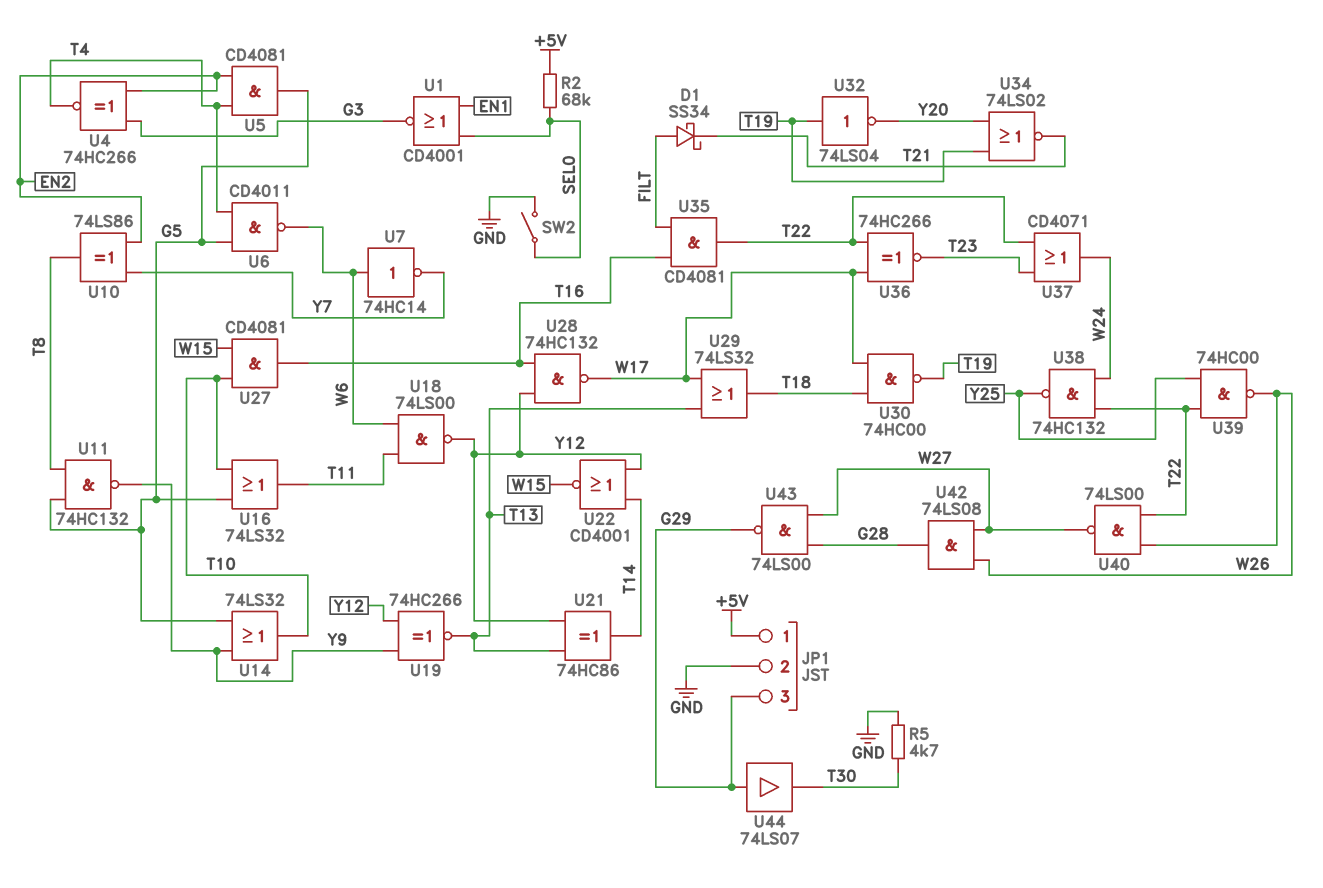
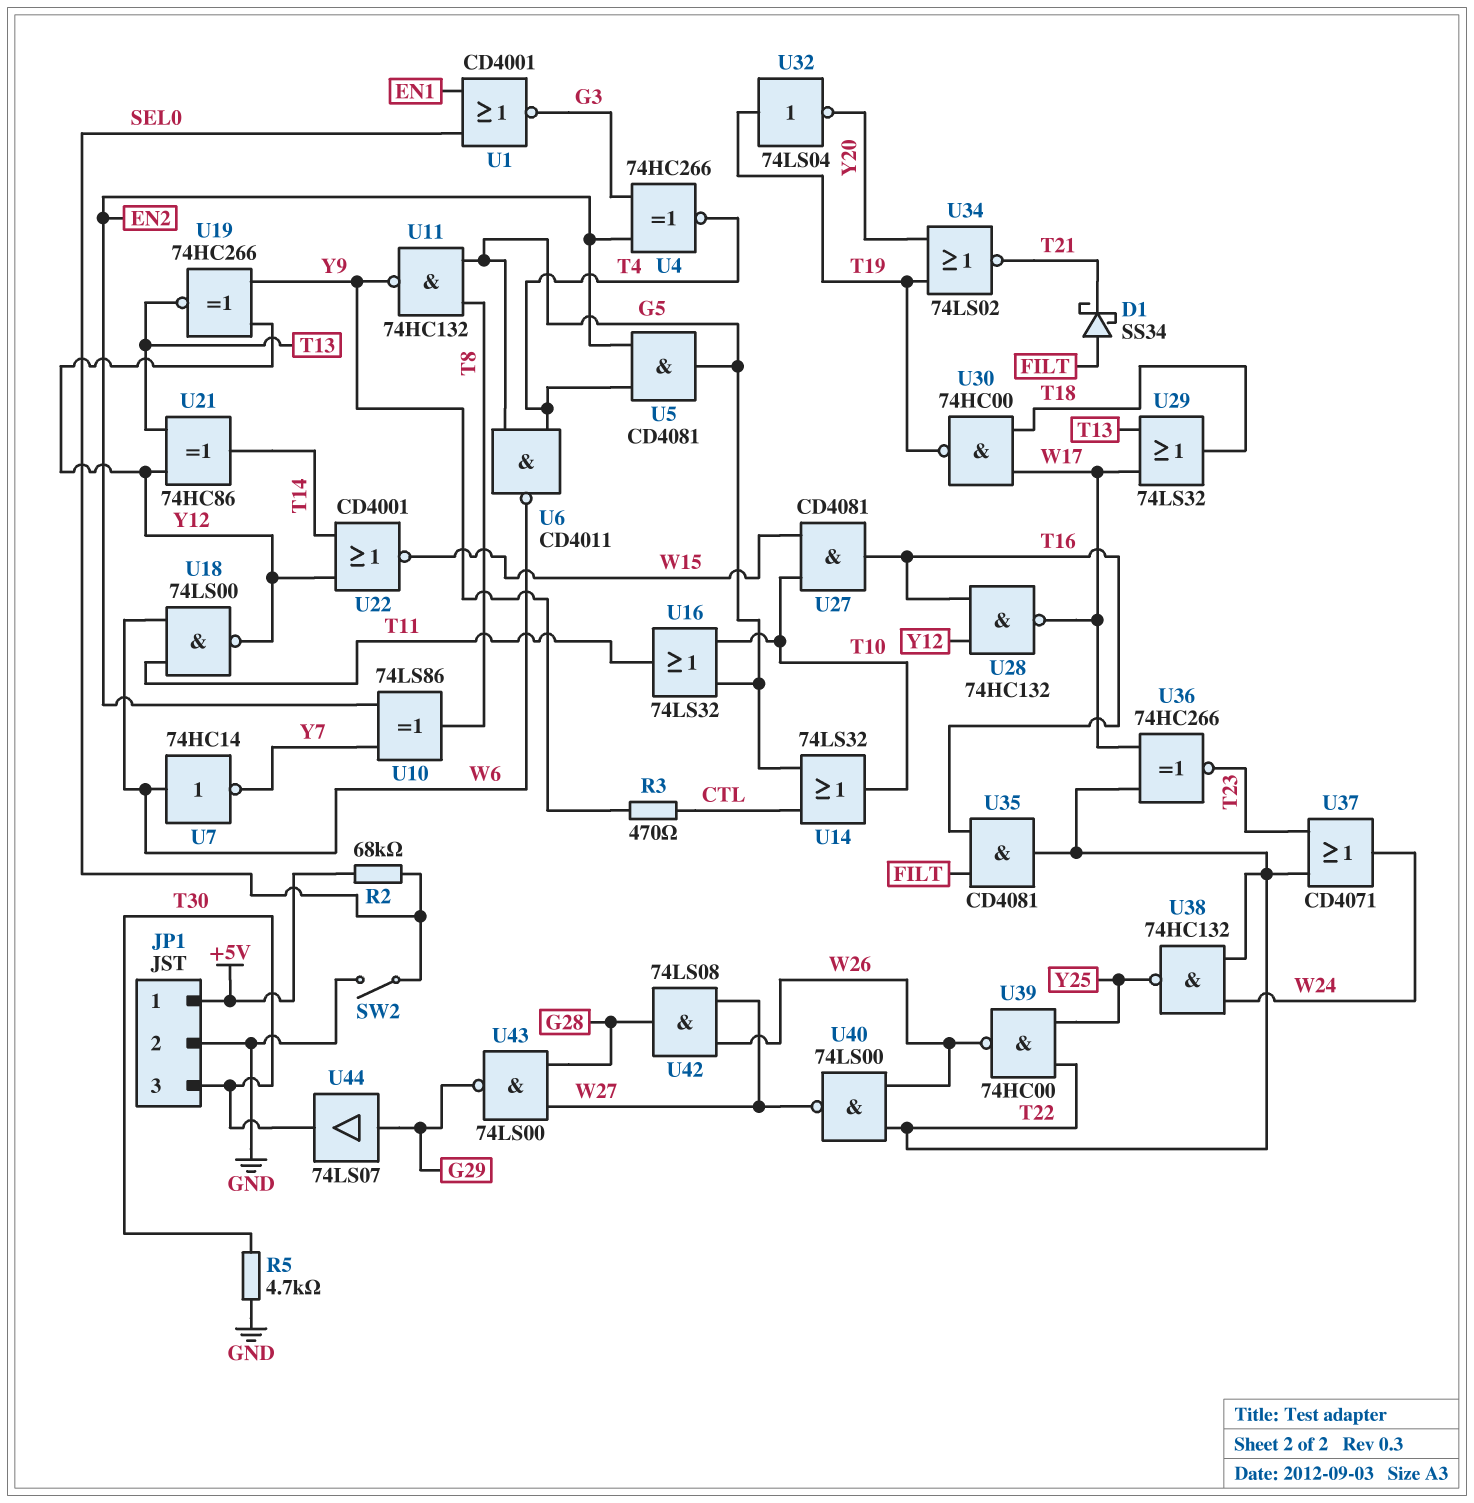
JP1 pin 3: G29 -> T30
R3: none -> 470 (CTL, Y9)
U14: OR 74LS32 (in G5, in Y9, out T10) -> OR 74LS32 (in CTL, in G5, out T10)

